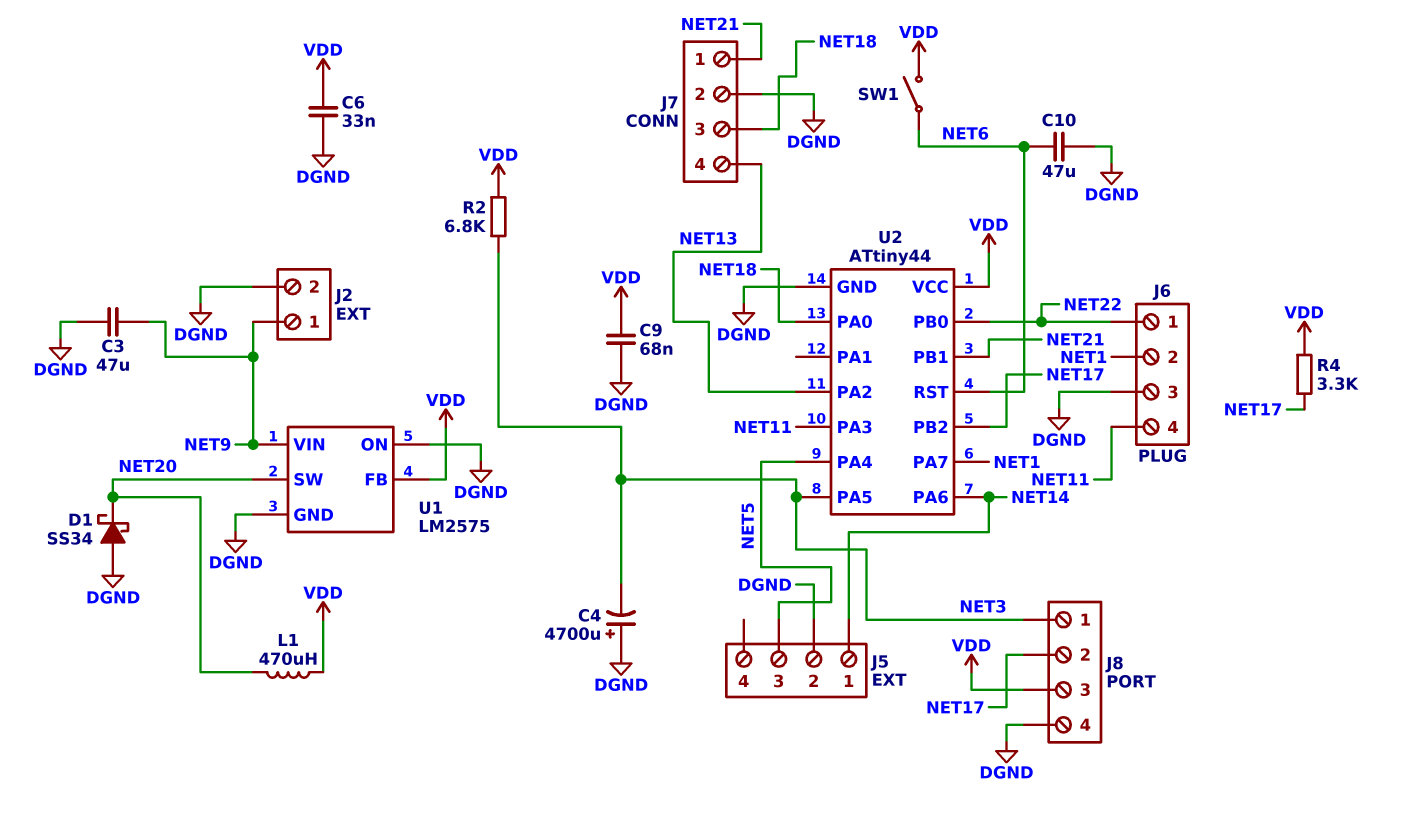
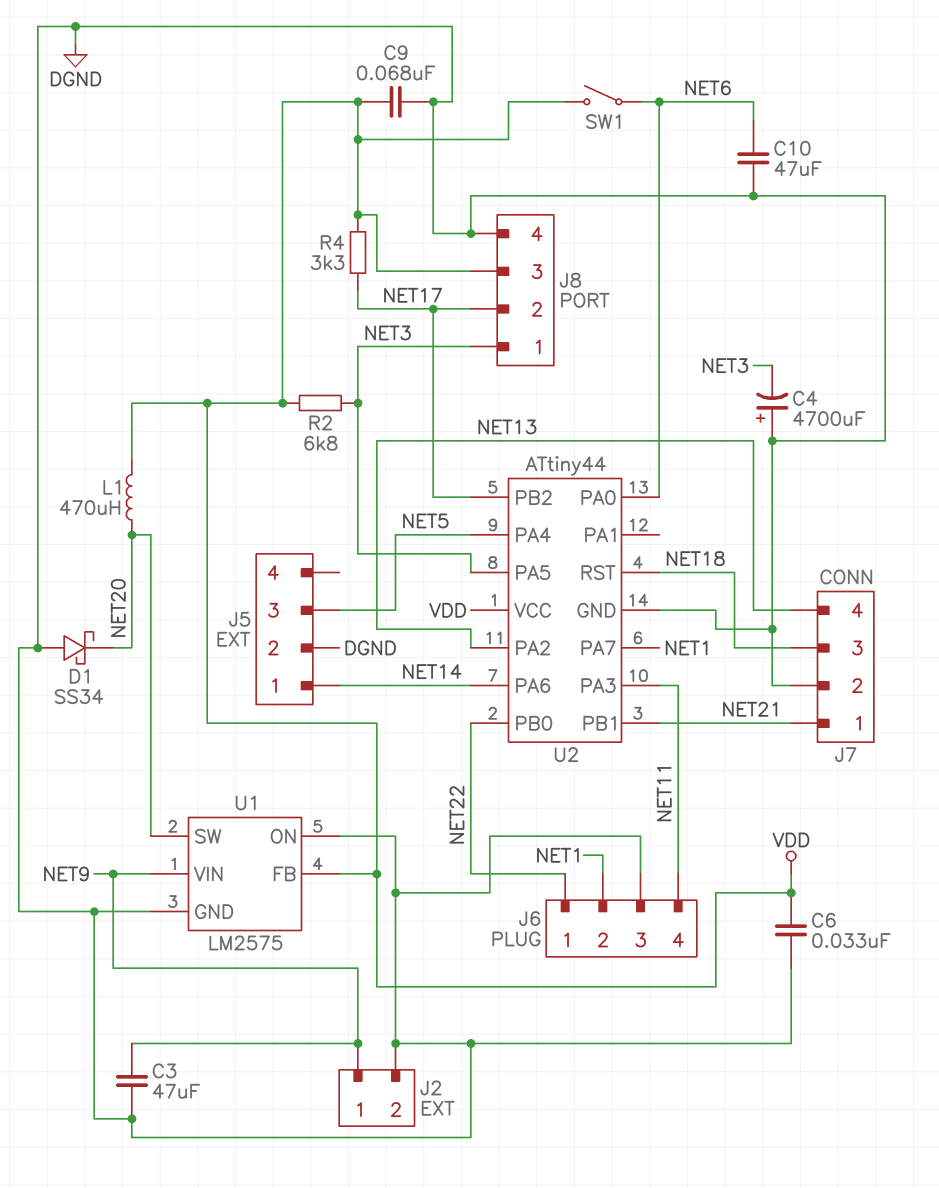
U2 pin PA0: NET18 -> NET6
U2 pin RST: NET6 -> NET18

